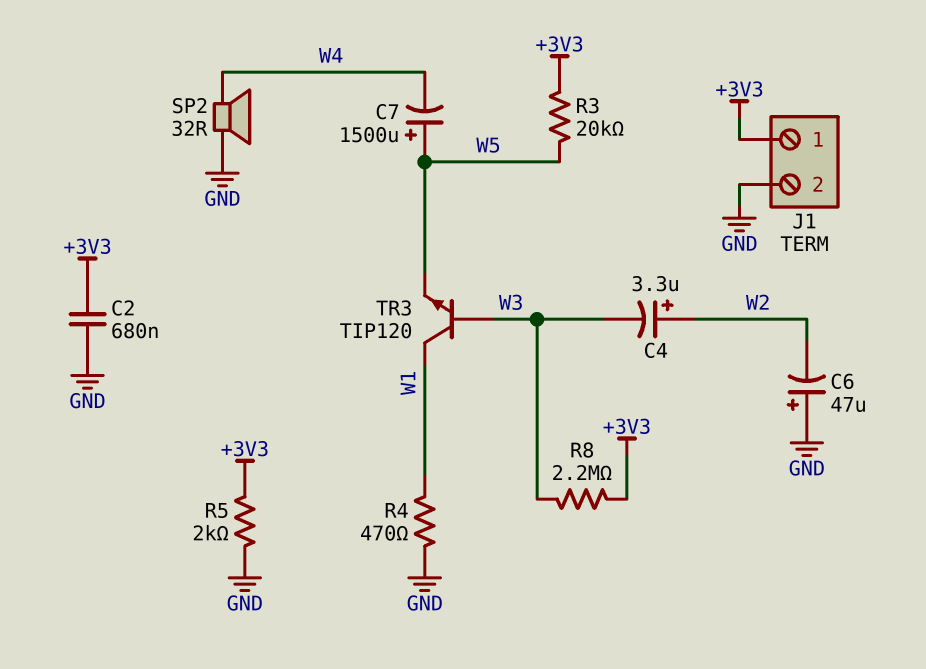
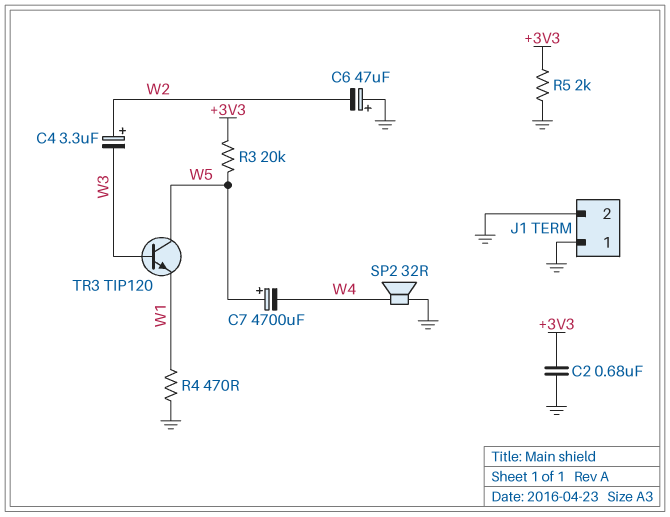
C7: 1500uF (plus W5, minus W4) -> 4700uF (plus W5, minus W4)
J1 pin 1: +3V3 -> GND
R8: 2.2M (+3V3, W3) -> none
TR3: NPN TIP120 (B W3, C W1, E W5) -> NPN TIP120 (B W3, C W5, E W1)

